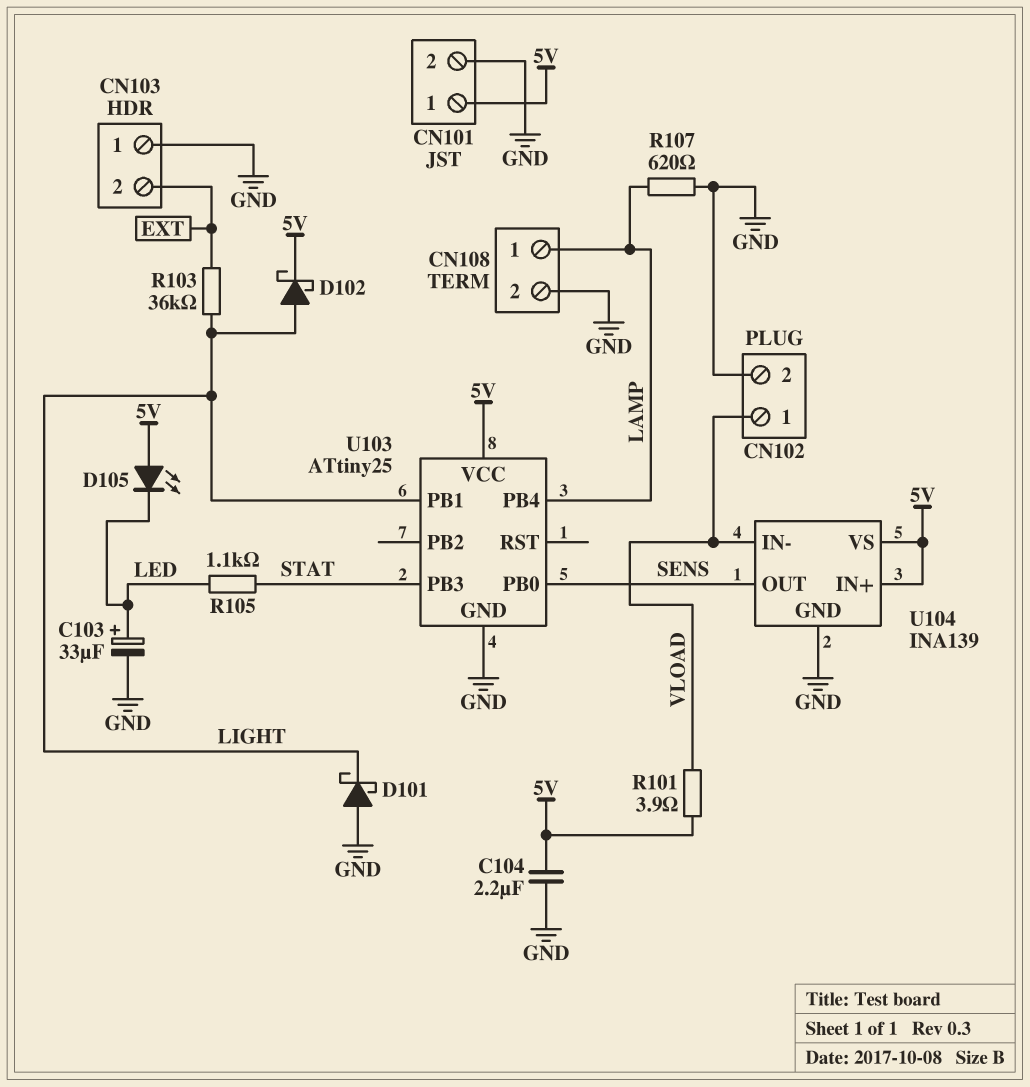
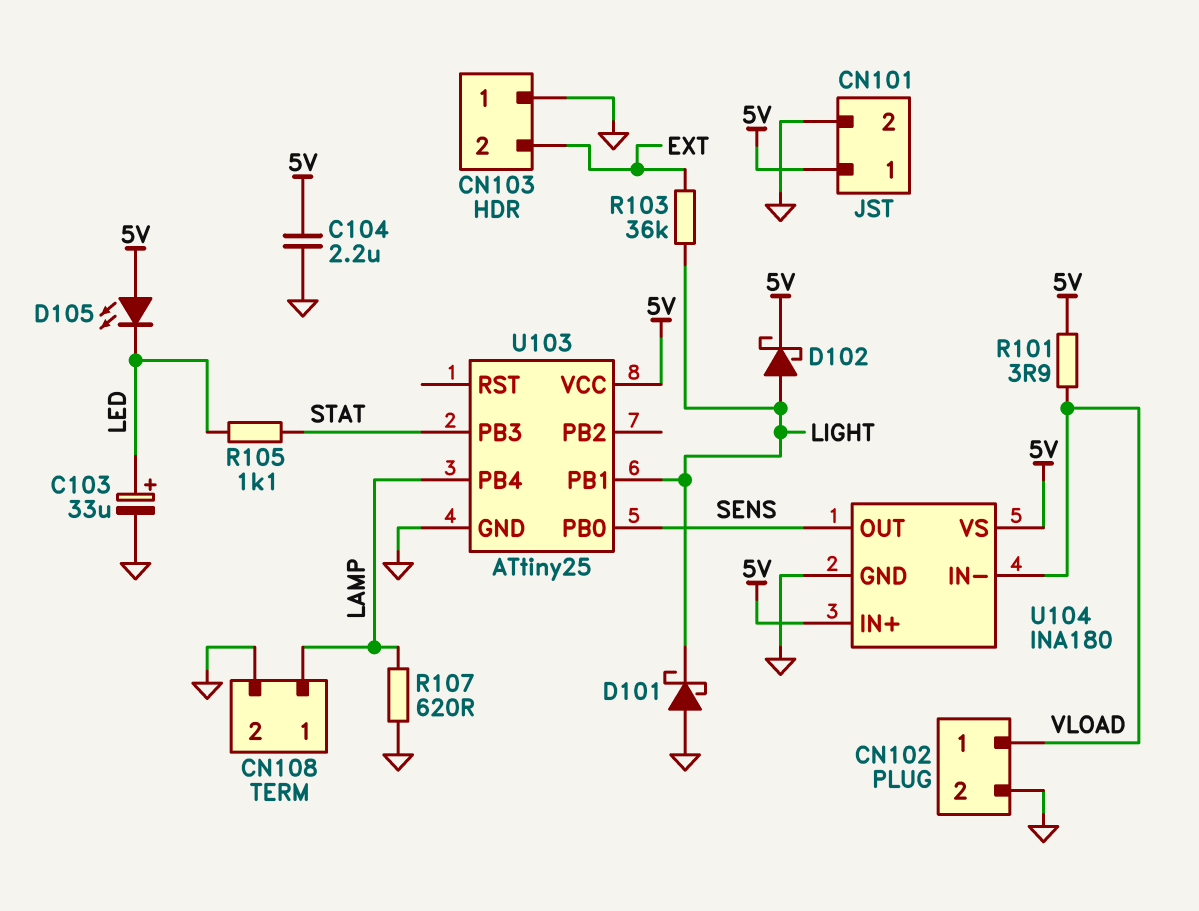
U104: INA139 -> INA180

